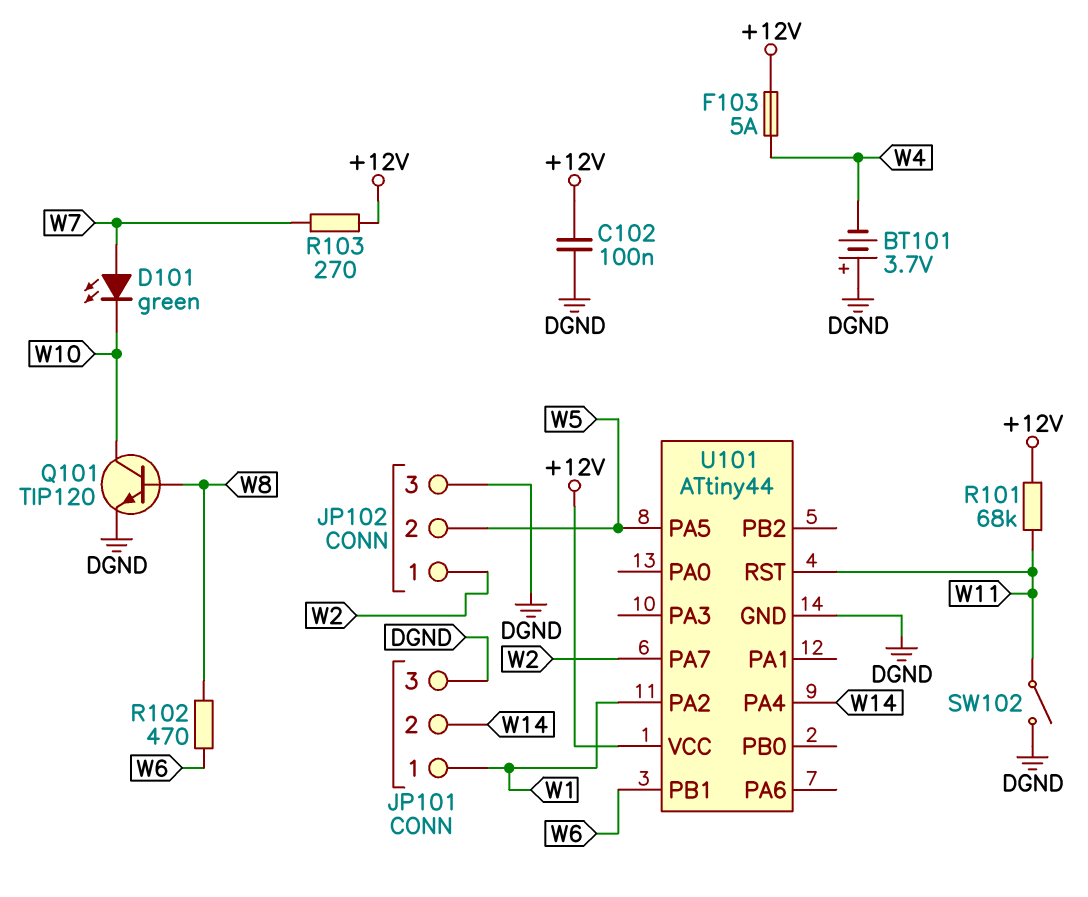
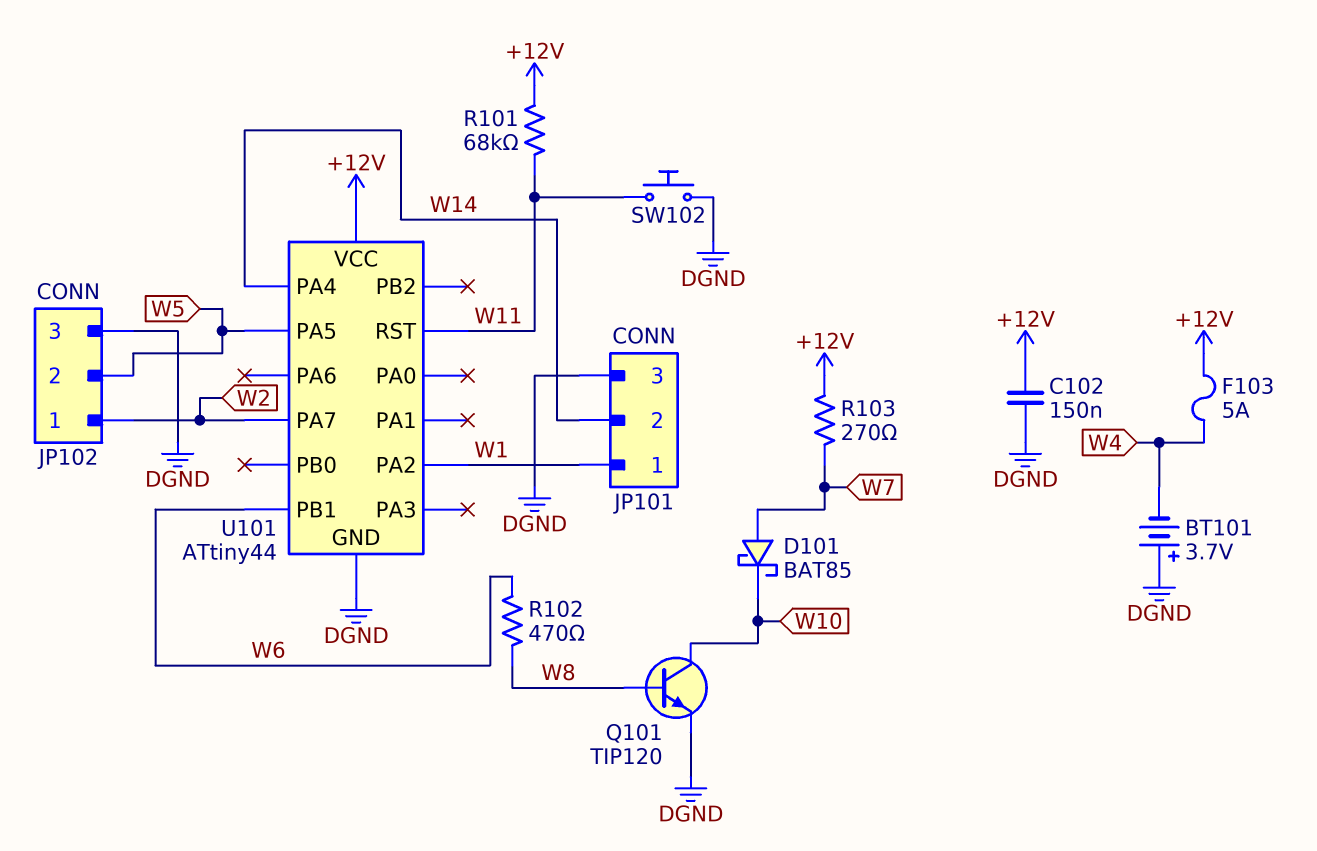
C102: 100nF (+12V, DGND) -> 150nF (+12V, DGND)
D101: LED green (A W7, K W10) -> schottky BAT85 (A W7, K W10)
SW102: switch (DGND, W11) -> button (DGND, W11)

